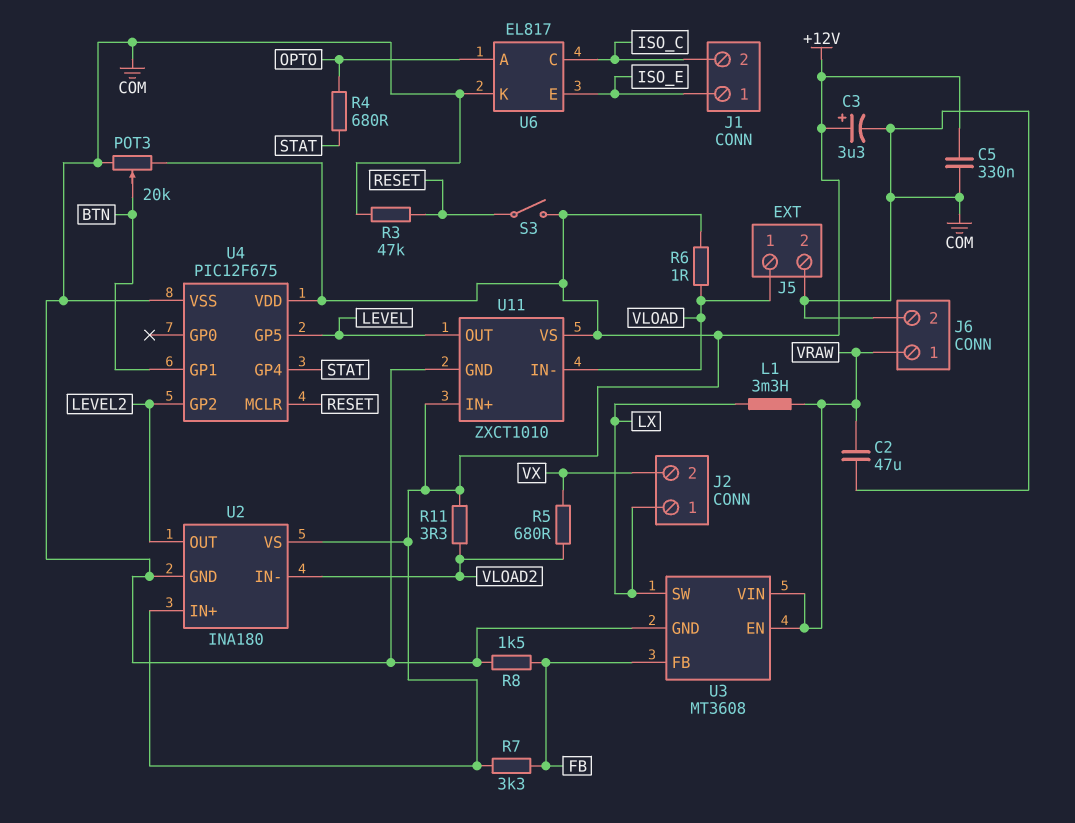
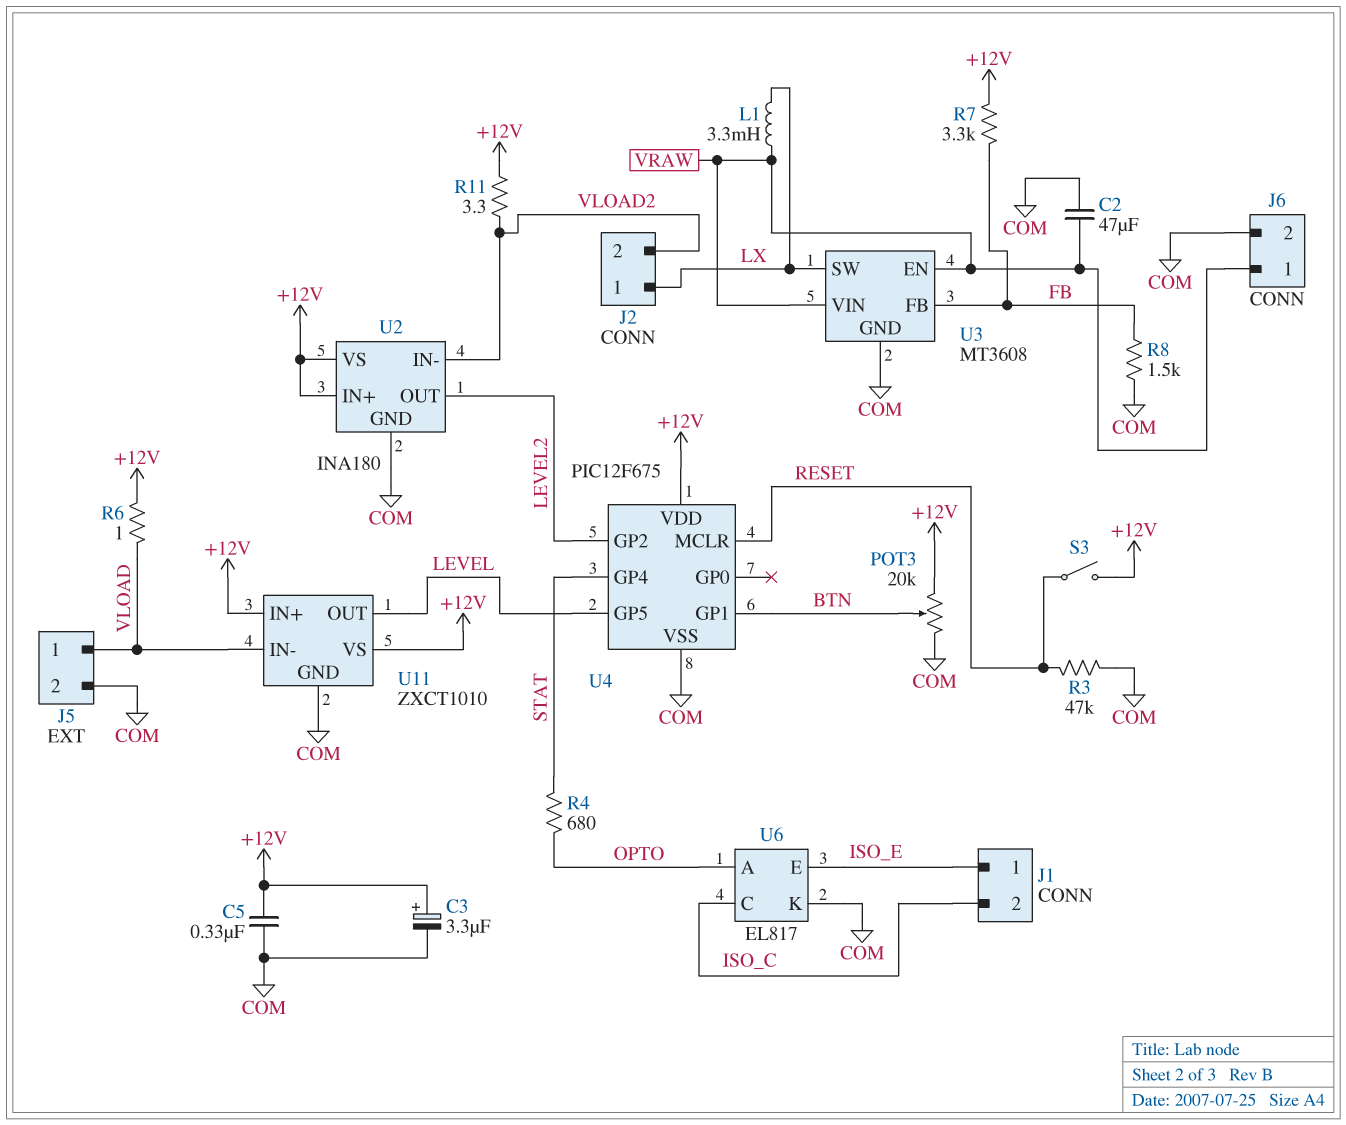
J2 pin 2: VX -> VLOAD2
R5: 680 (VLOAD2, VX) -> none

